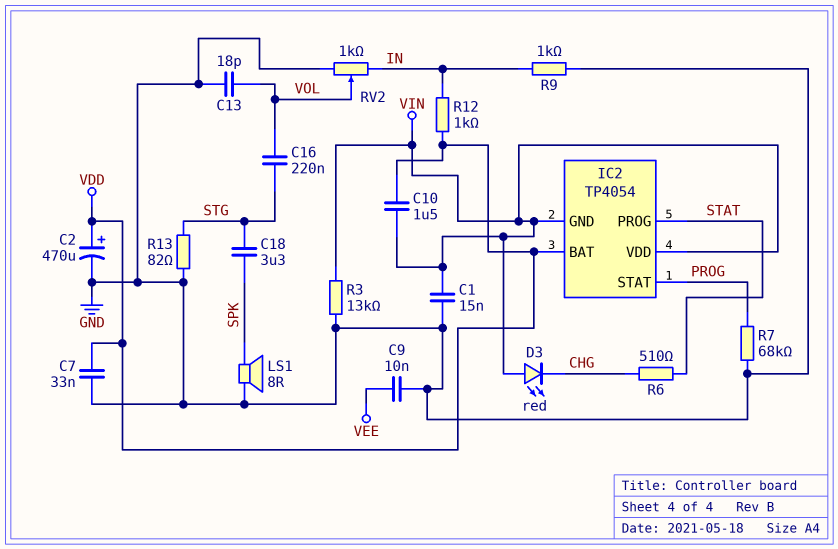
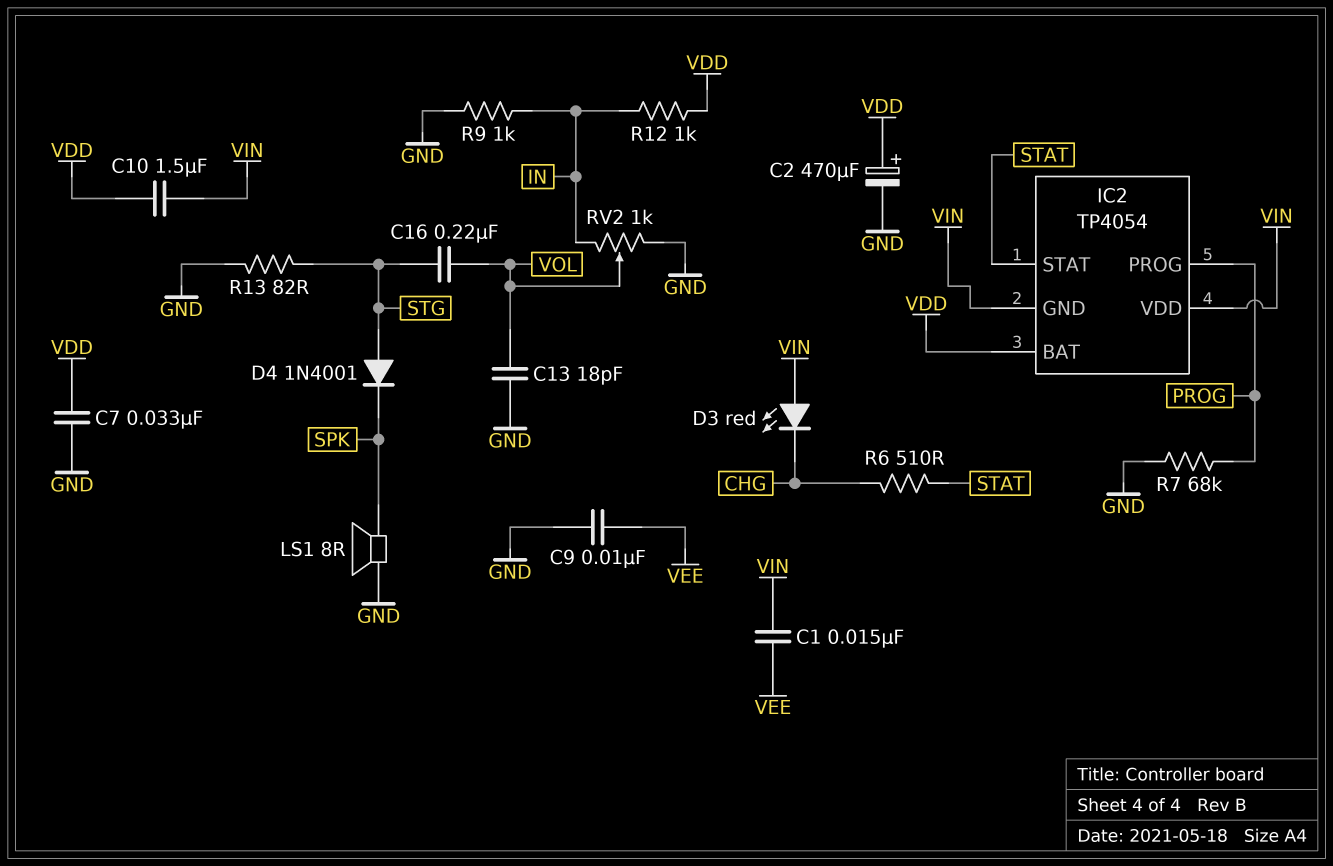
C1: 15nF (GND, VIN) -> 15nF (VEE, VIN)
C18: 3.3uF (SPK, STG) -> none
D4: none -> diode 1N4001 (A STG, K SPK)
IC2 pin PROG: STAT -> PROG
IC2 pin STAT: PROG -> STAT
R3: 13k (GND, VIN) -> none

